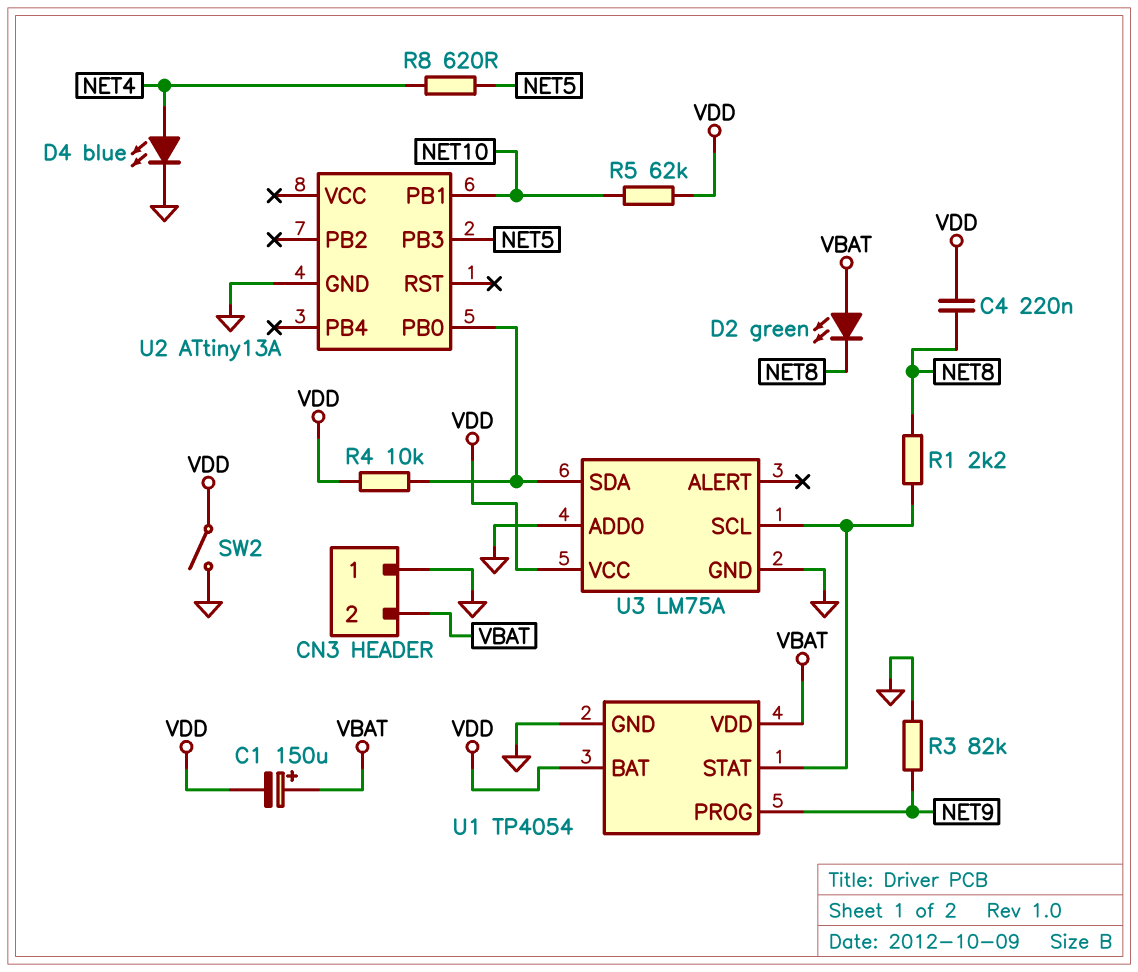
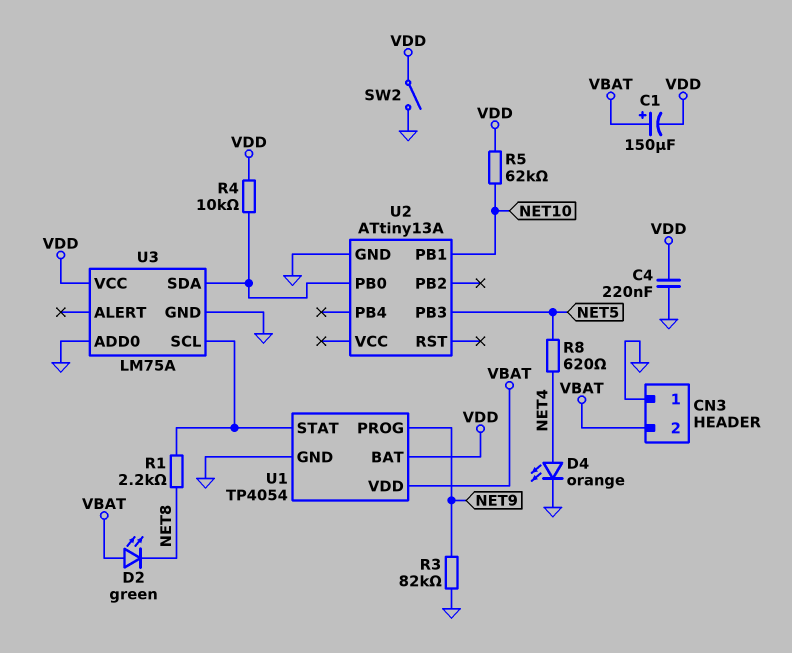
C4: 220nF (NET8, VDD) -> 220nF (GND, VDD)
D4: LED blue (A NET4, K GND) -> LED orange (A NET4, K GND)

